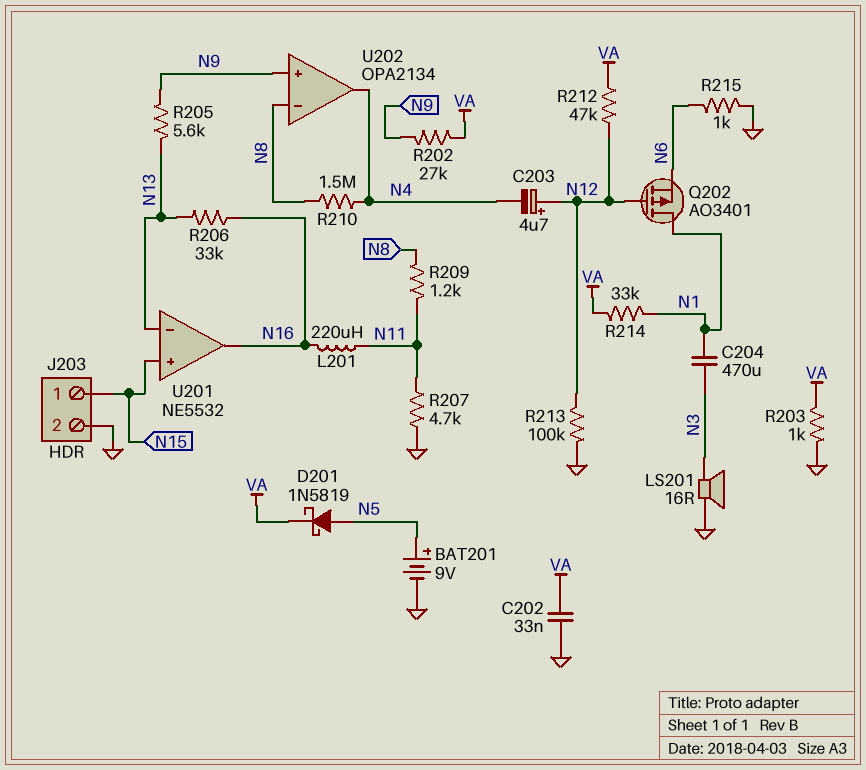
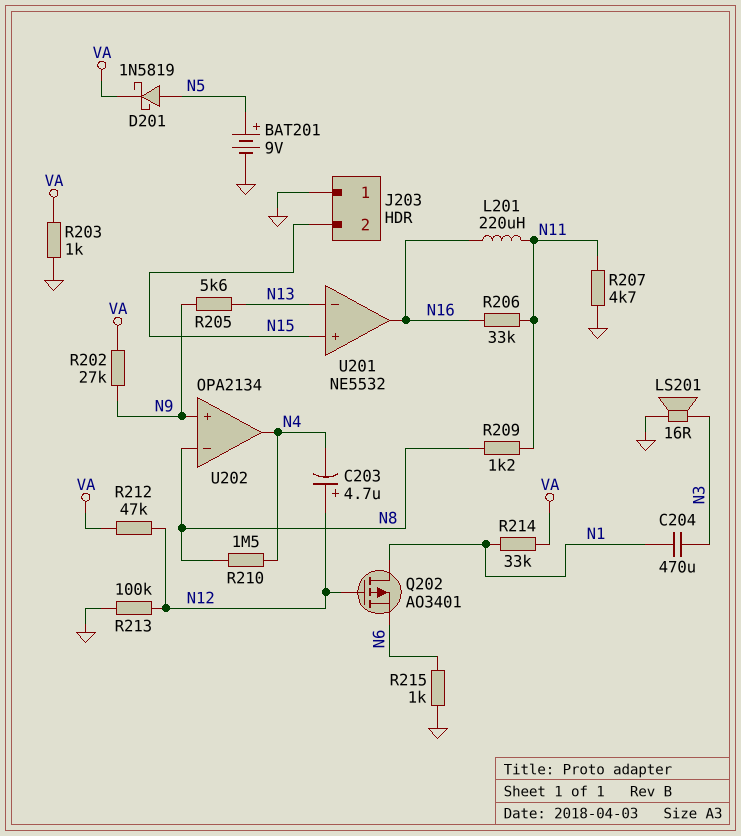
C202: 33nF (GND, VA) -> none
J203 pin 1: N15 -> GND
J203 pin 2: GND -> N15
R206: 33k (N13, N16) -> 33k (N11, N16)

